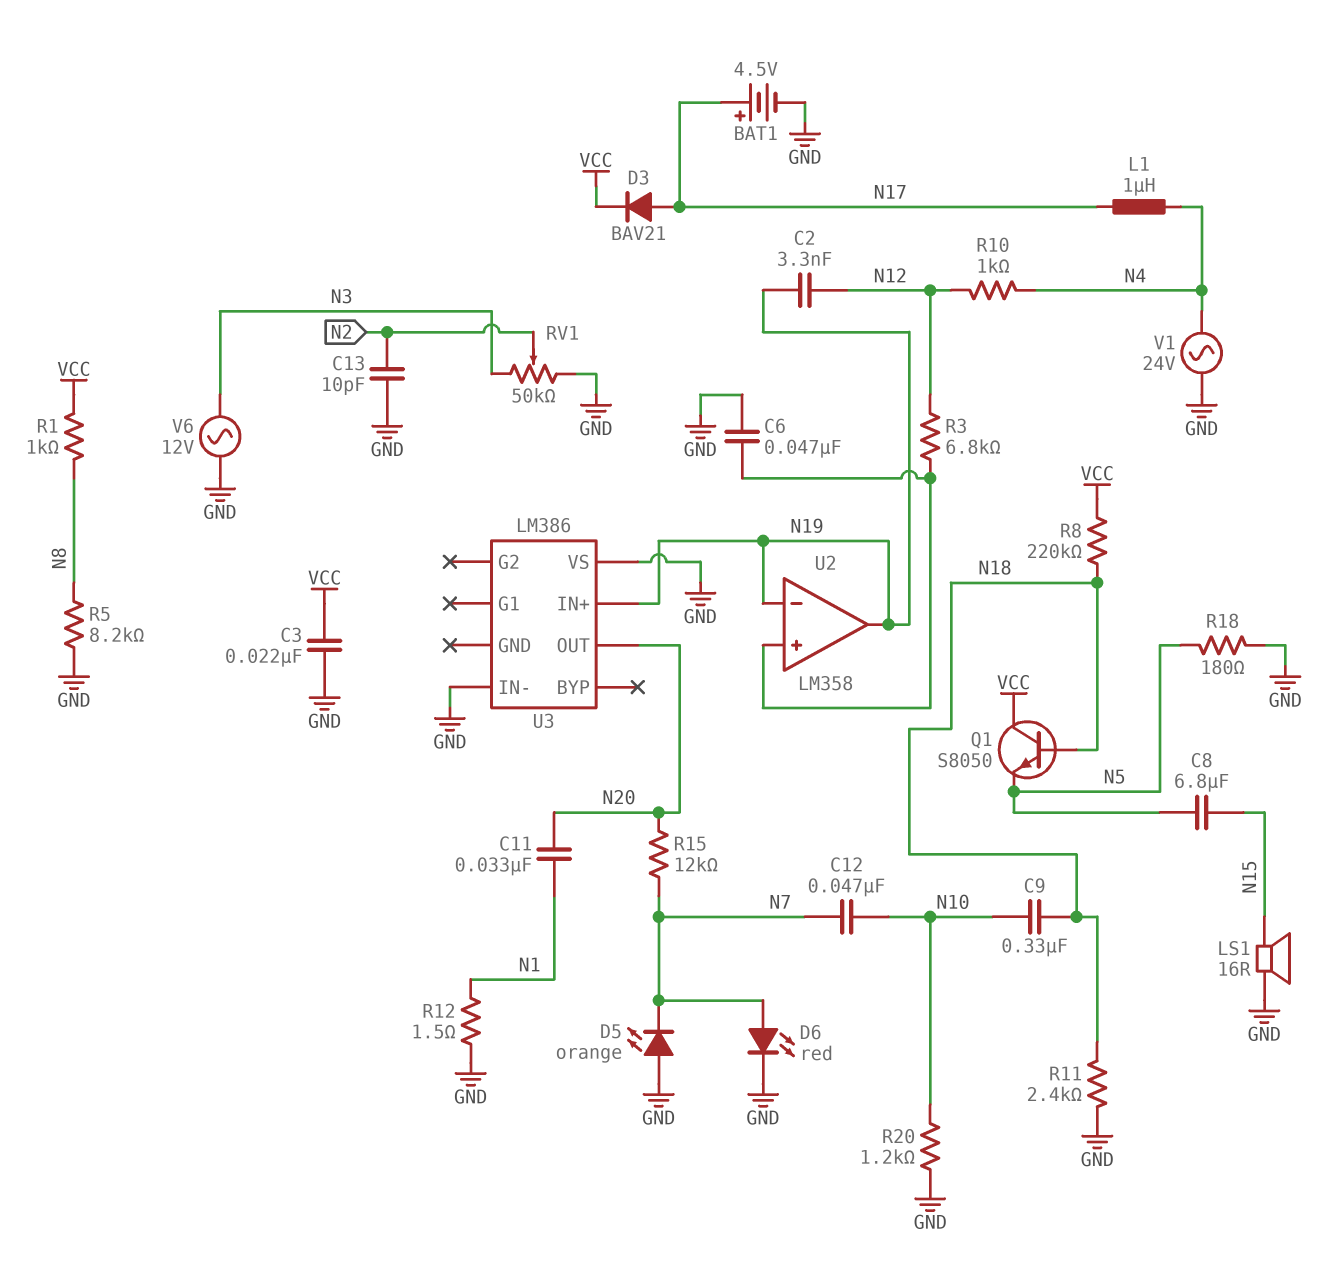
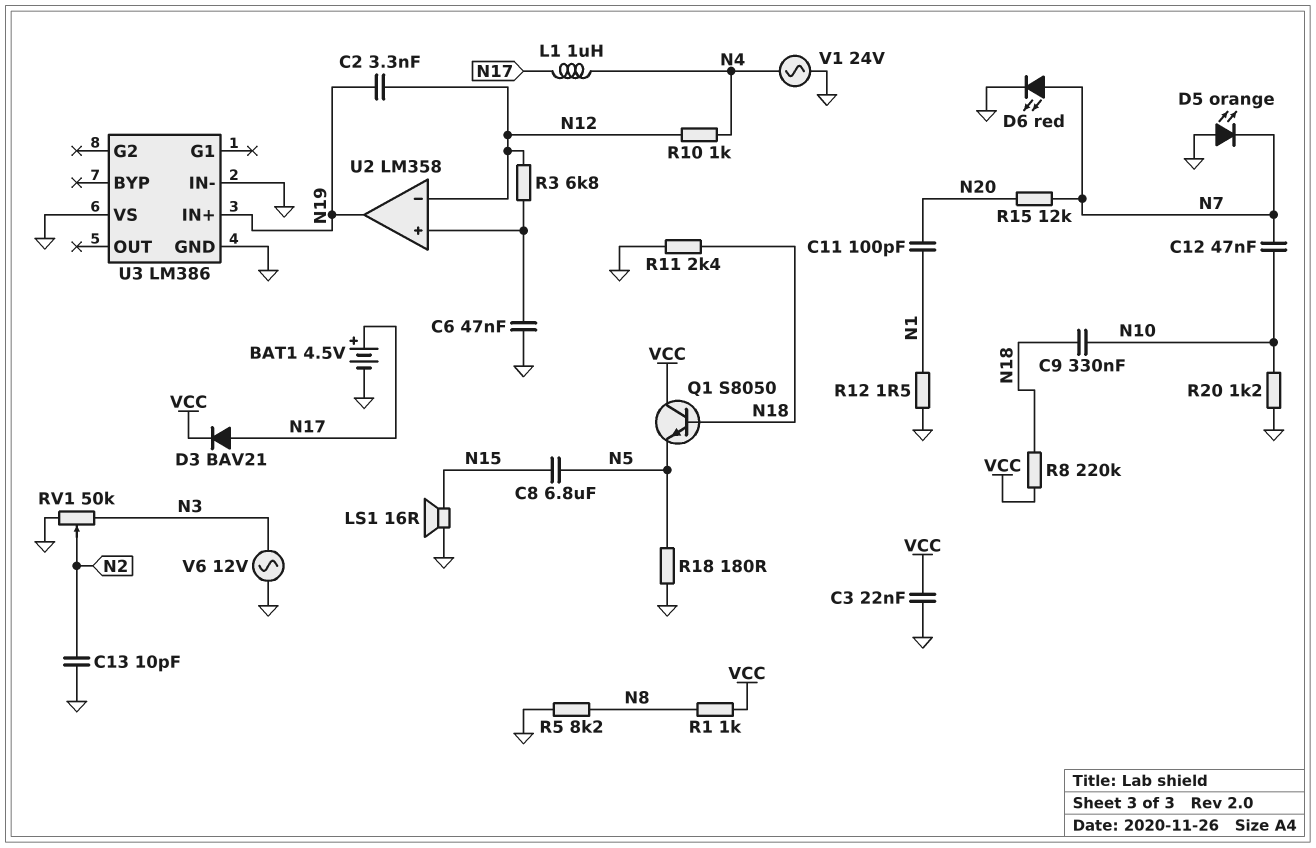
C11: 33nF (N1, N20) -> 100pF (N1, N20)
U2 pin in-: N19 -> N12
U3 pin GND: none -> GND
U3 pin OUT: N20 -> none

